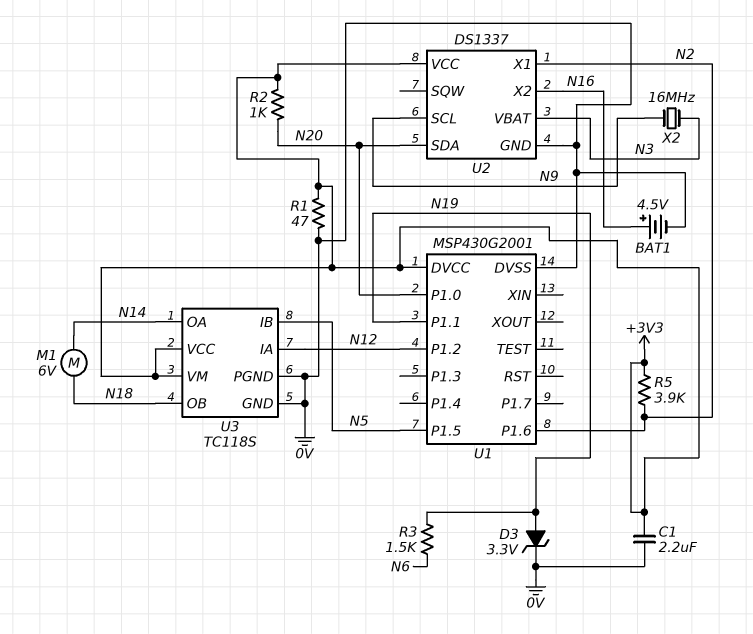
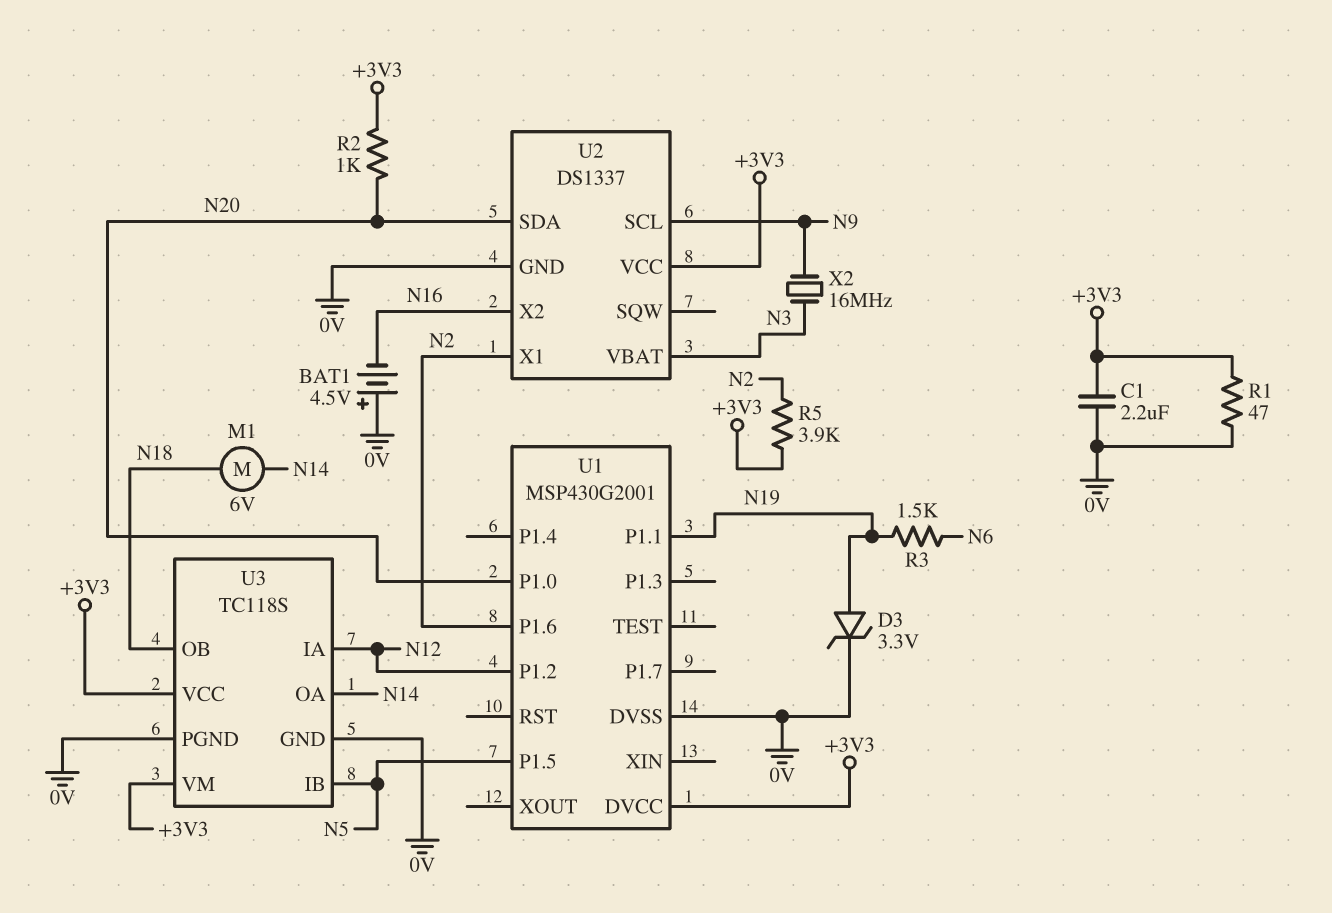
BAT1: 4.5V (plus N16, minus 0V) -> 4.5V (plus 0V, minus N16)

